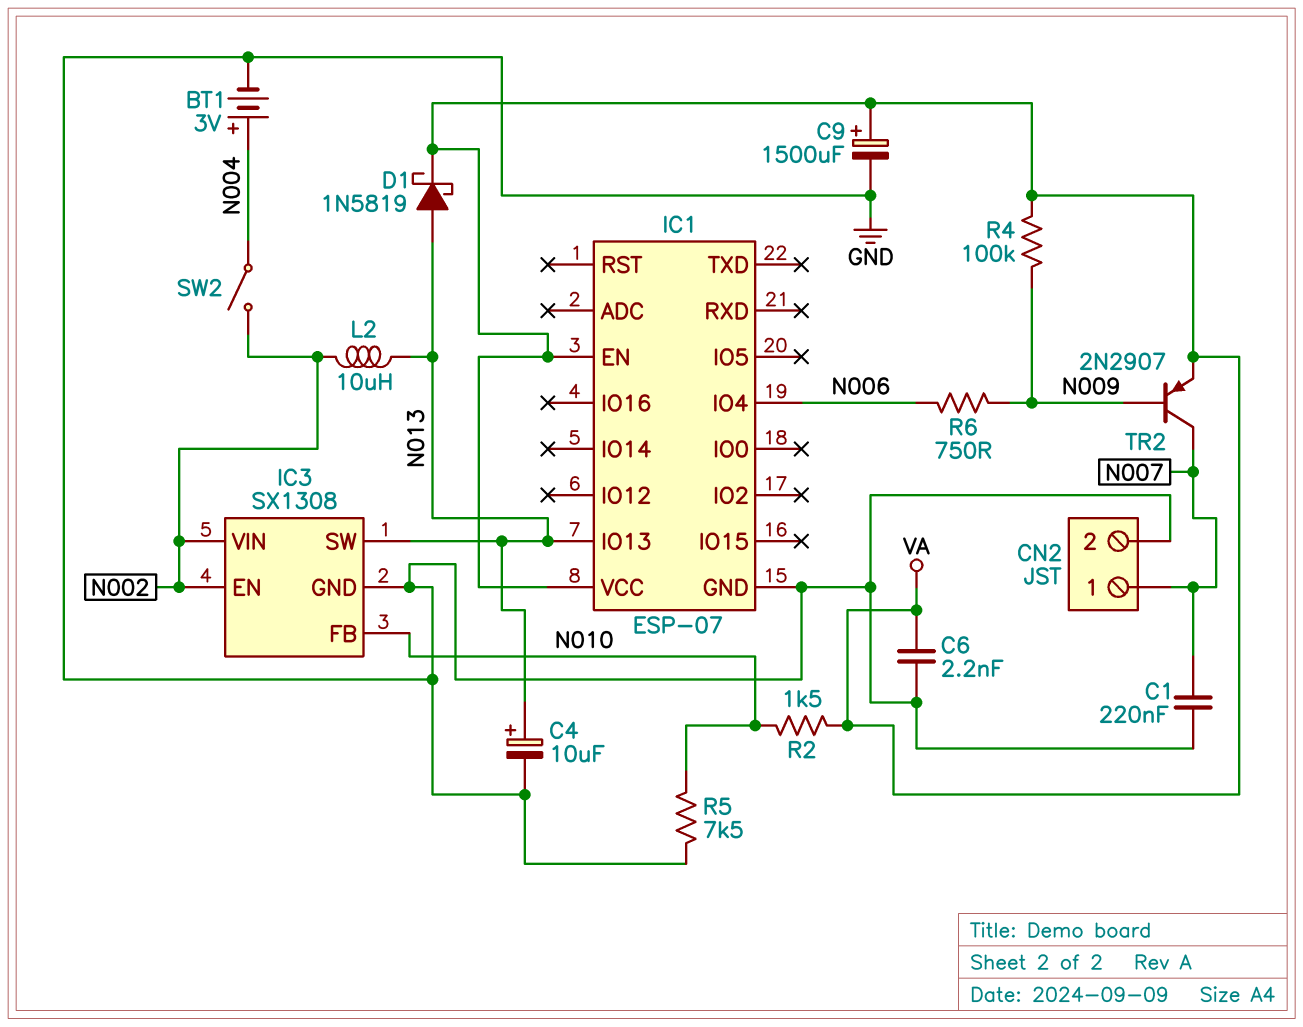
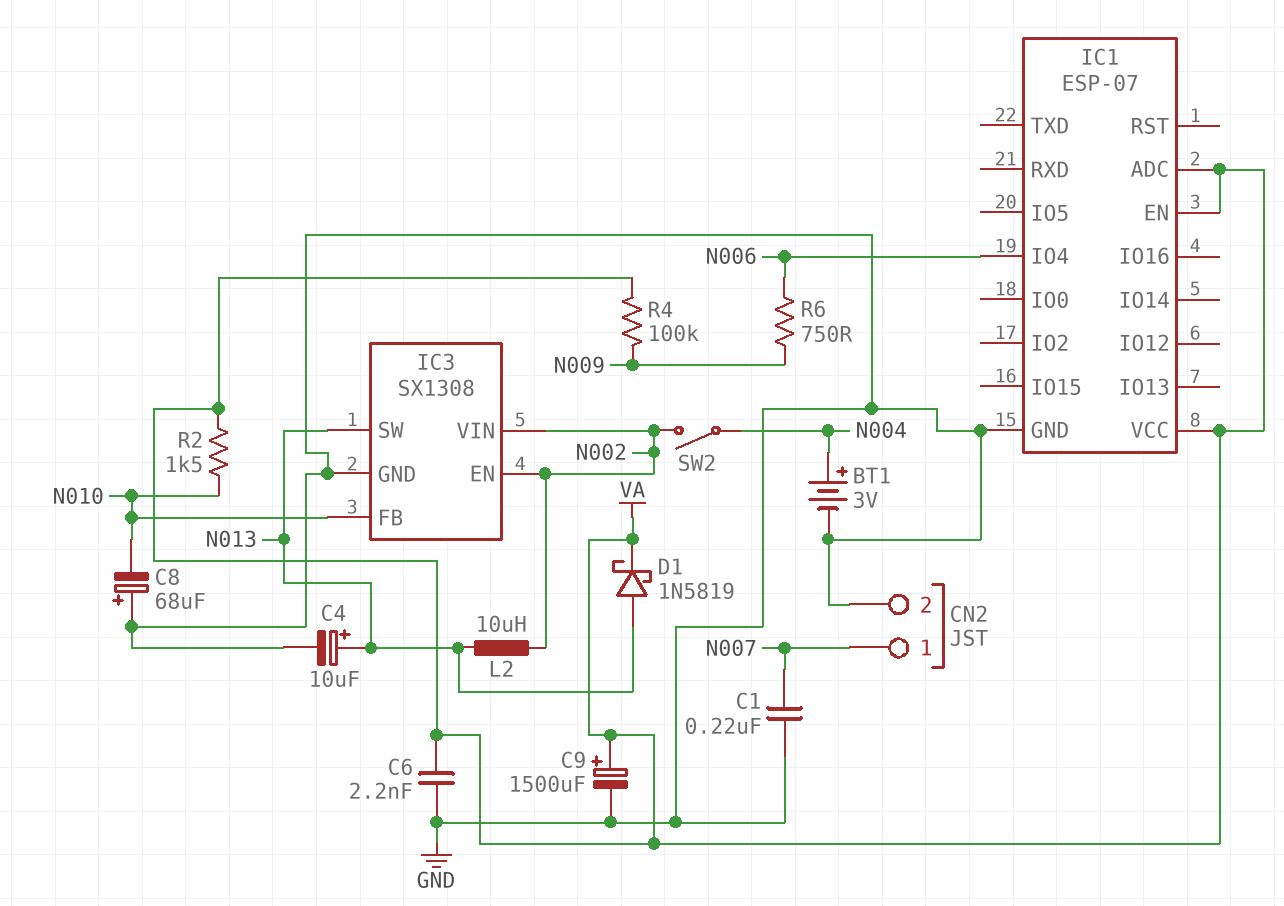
C8: none -> 68uF (plus GND, minus N010)
IC1 pin ADC: none -> VA
IC1 pin IO13: N013 -> none
R5: 7.5k (GND, N010) -> none
TR2: PNP 2N2907 (B N009, C N007, E VA) -> none

